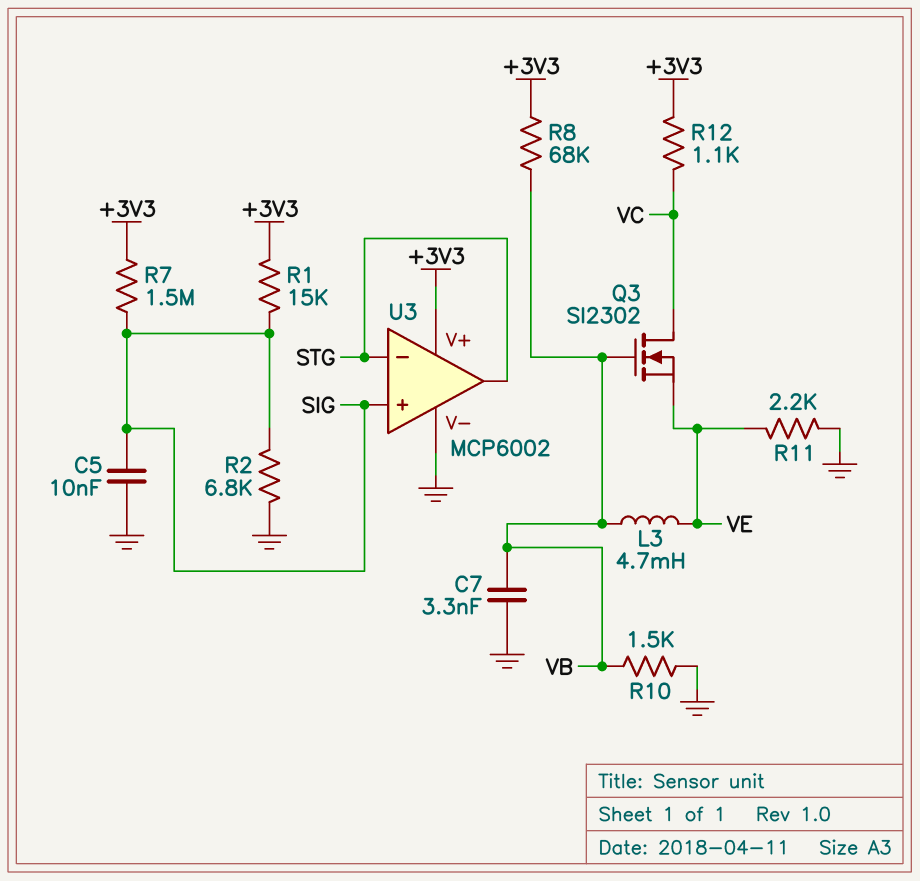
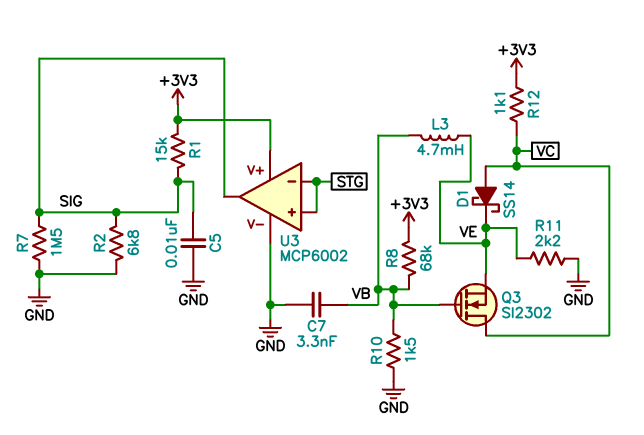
D1: none -> schottky SS14 (A VC, K VE)
R7: 1.5M (+3V3, SIG) -> 1.5M (GND, SIG)
U3 pin in+: SIG -> STG
U3 pin out: STG -> SIG

